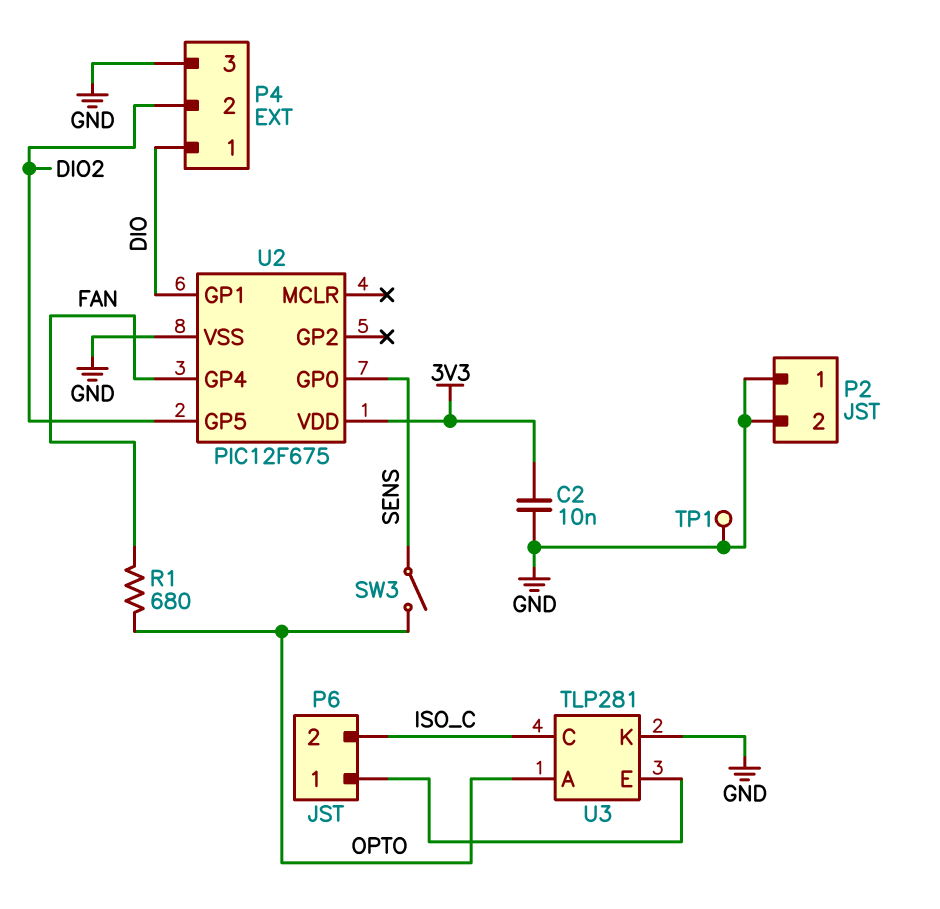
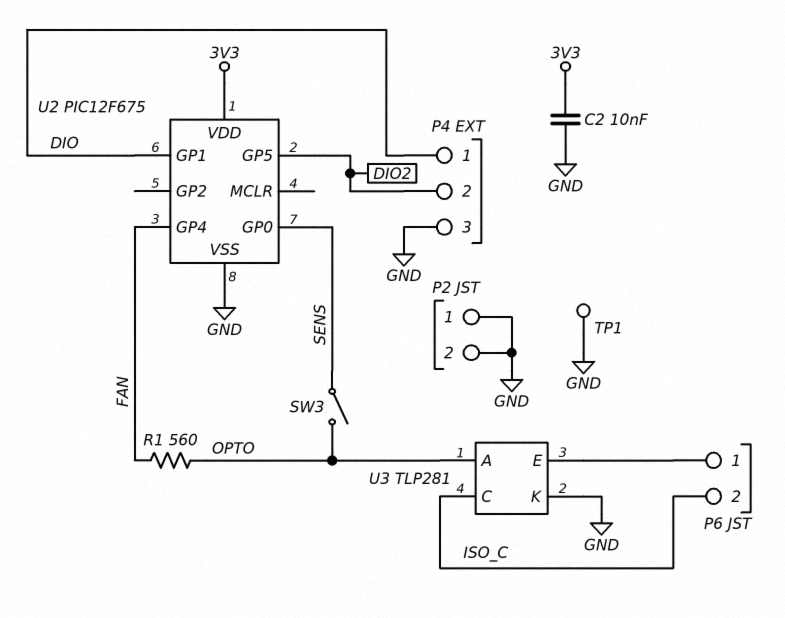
R1: 680 (FAN, OPTO) -> 560 (FAN, OPTO)

